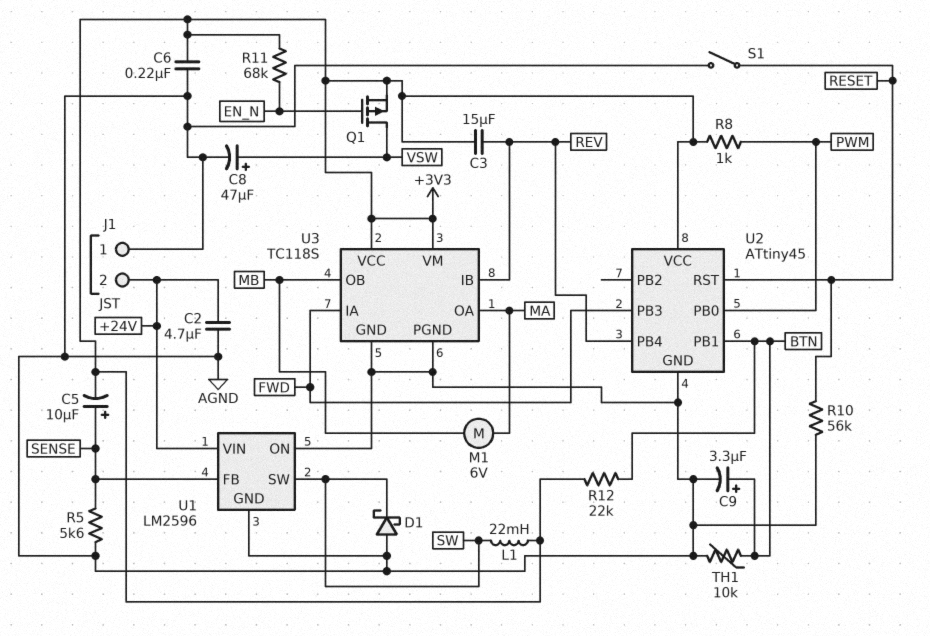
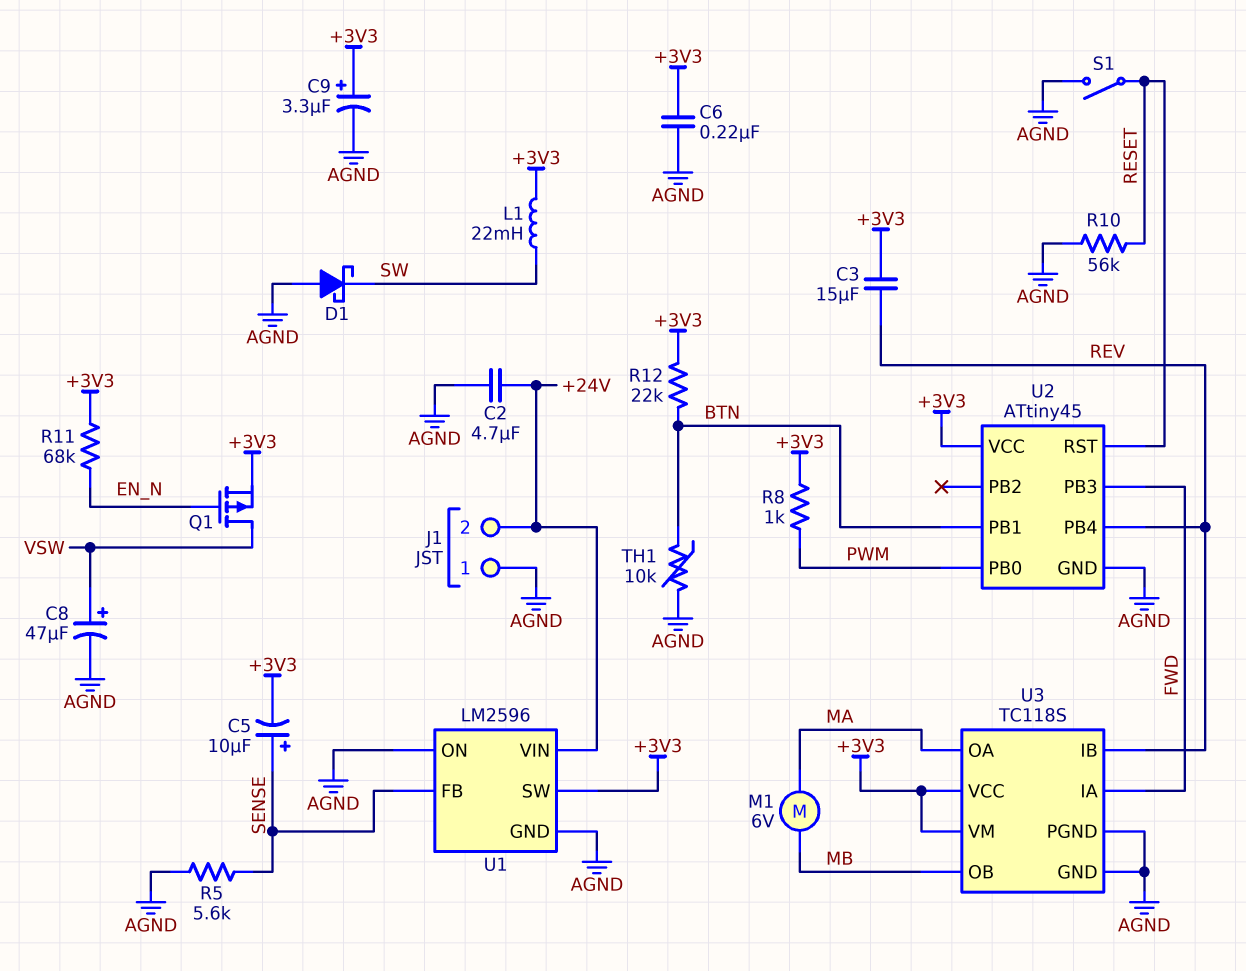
C9: 3.3uF (plus BTN, minus AGND) -> 3.3uF (plus +3V3, minus AGND)
U1 pin SW: SW -> +3V3

